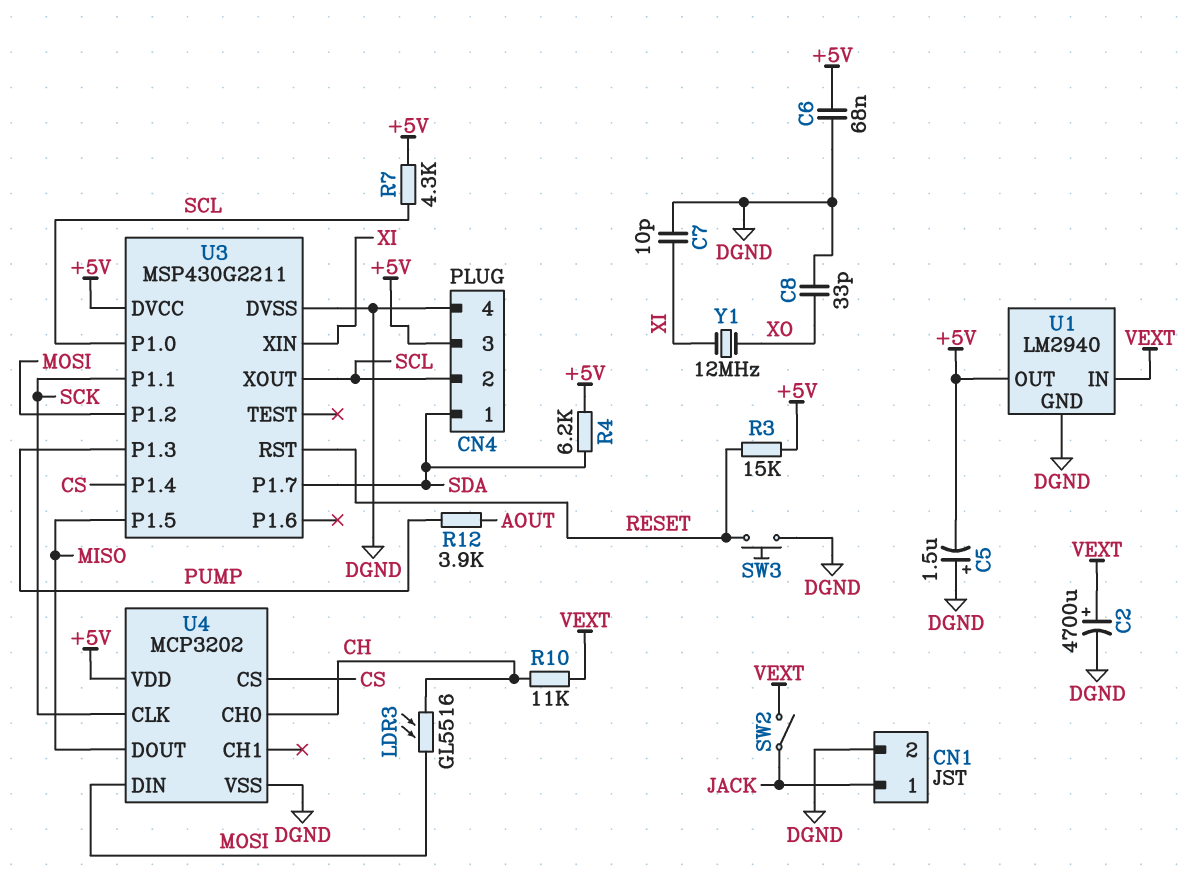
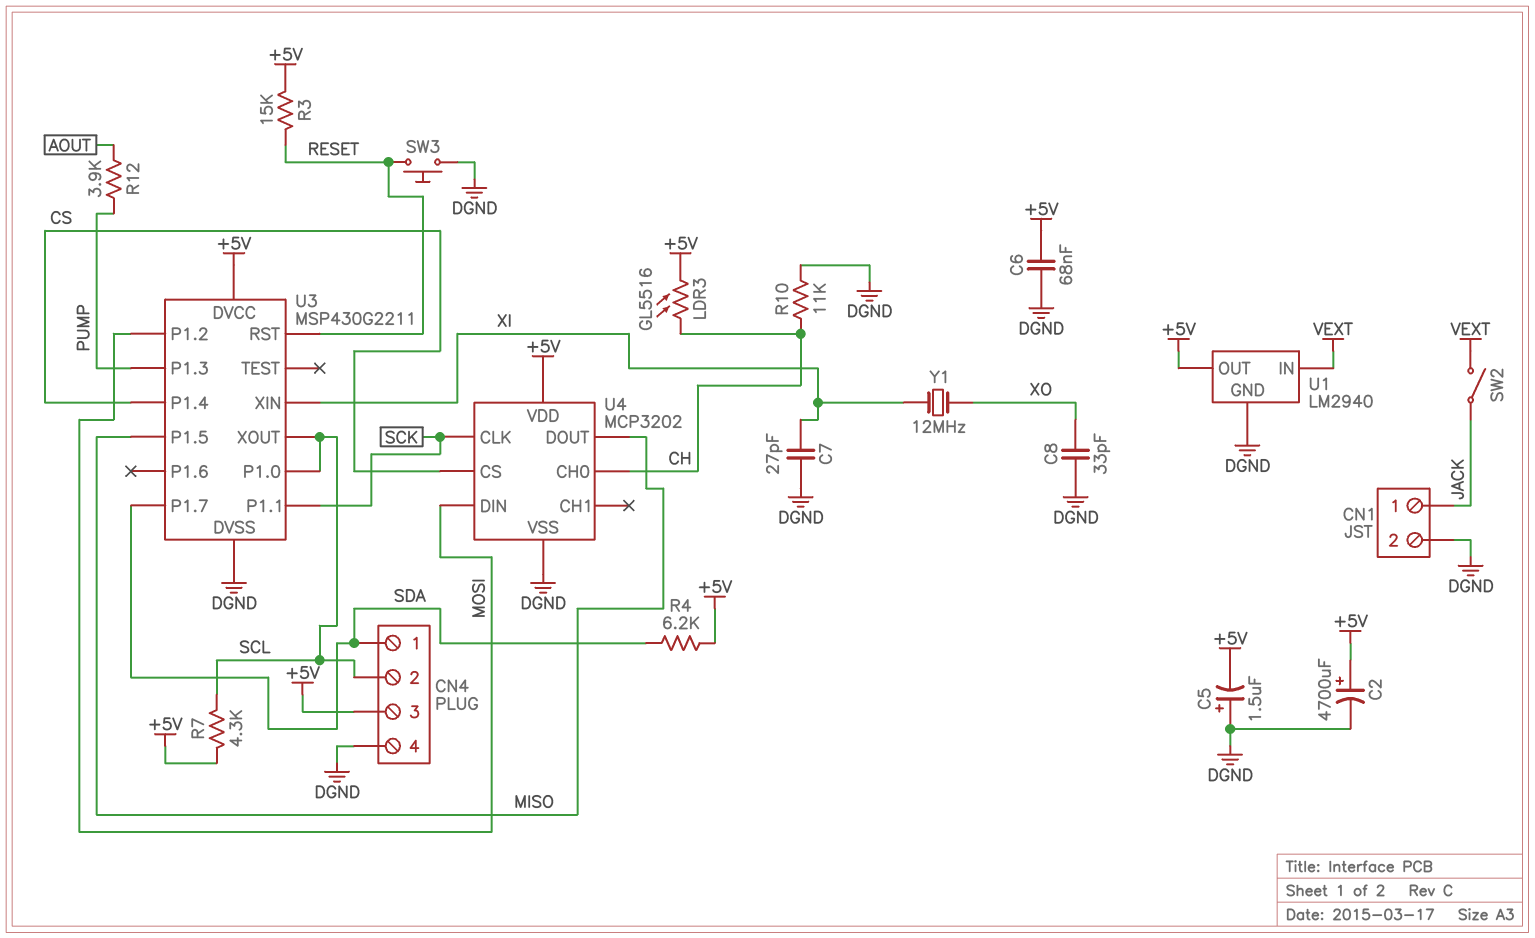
C2: 4700uF (plus VEXT, minus DGND) -> 4700uF (plus +5V, minus DGND)
C7: 10pF (DGND, XI) -> 27pF (DGND, XI)
LDR3: GL5516 (CH, MOSI) -> GL5516 (+5V, CH)
R10: 11k (CH, VEXT) -> 11k (CH, DGND)

